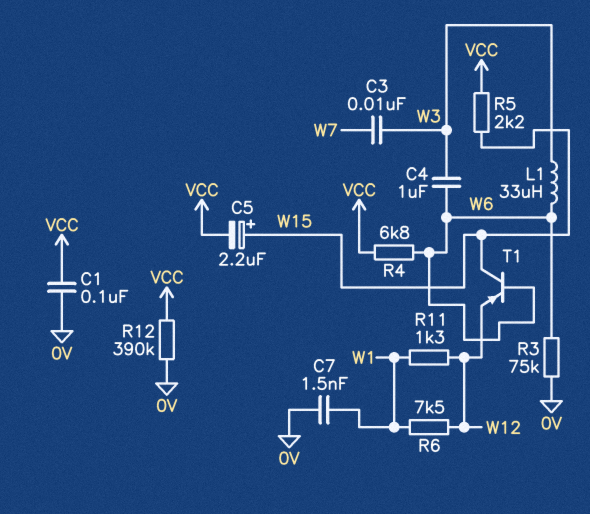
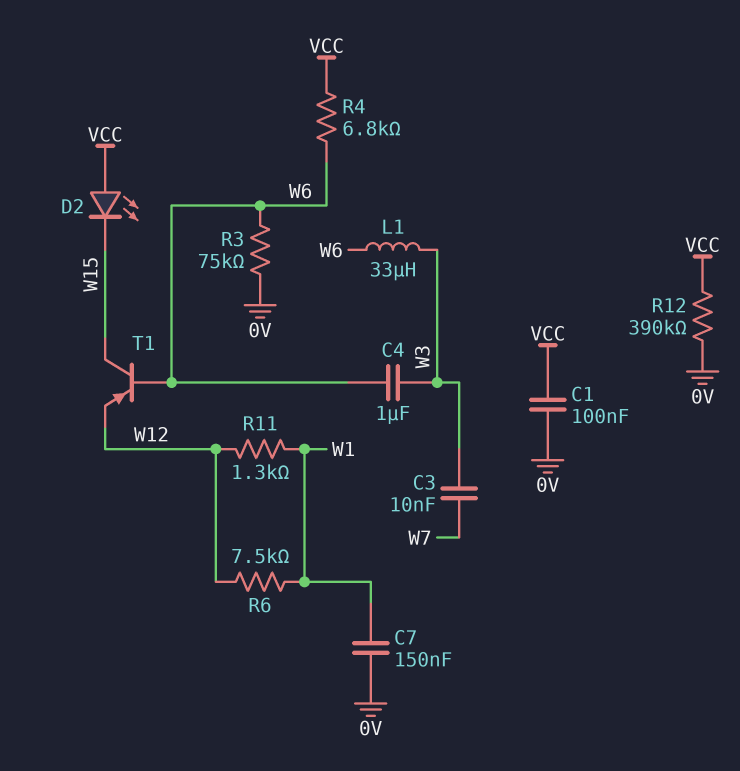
C5: 2.2uF (plus W15, minus VCC) -> none
C7: 1.5nF (0V, W1) -> 150nF (0V, W1)
D2: none -> LED (A VCC, K W15)
R5: 2.2k (VCC, W15) -> none

